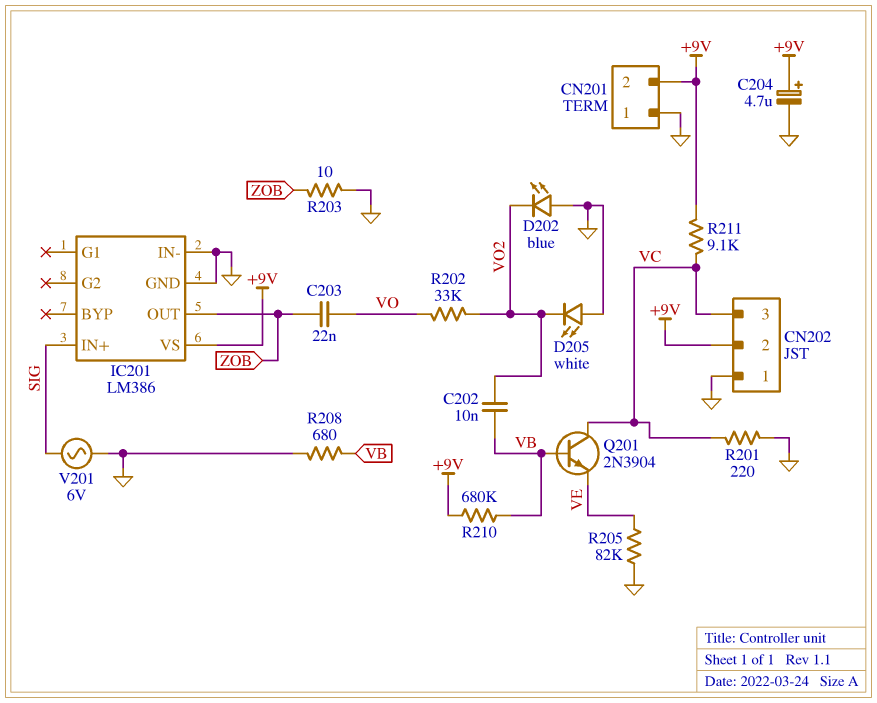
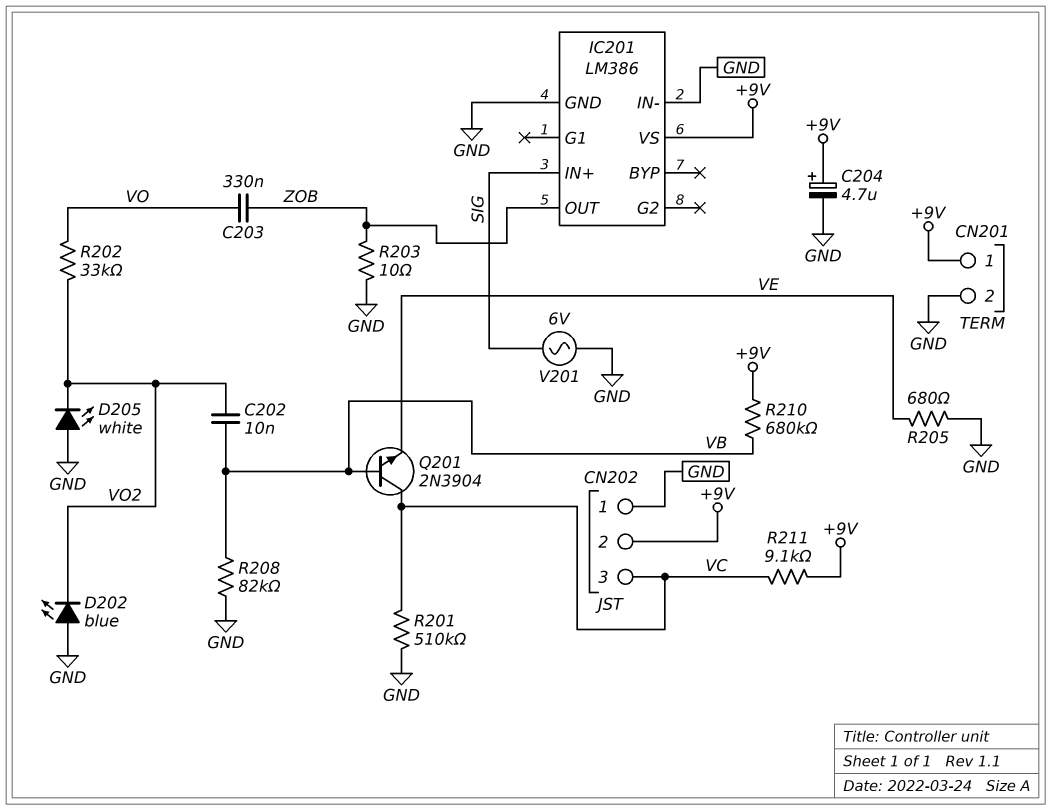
C203: 22nF (VO, ZOB) -> 330nF (VO, ZOB)
CN201 pin 1: GND -> +9V
CN201 pin 2: +9V -> GND
R201: 220 (GND, VC) -> 510k (GND, VC)
R205: 82k (GND, VE) -> 680 (GND, VE)
R208: 680 (GND, VB) -> 82k (GND, VB)

